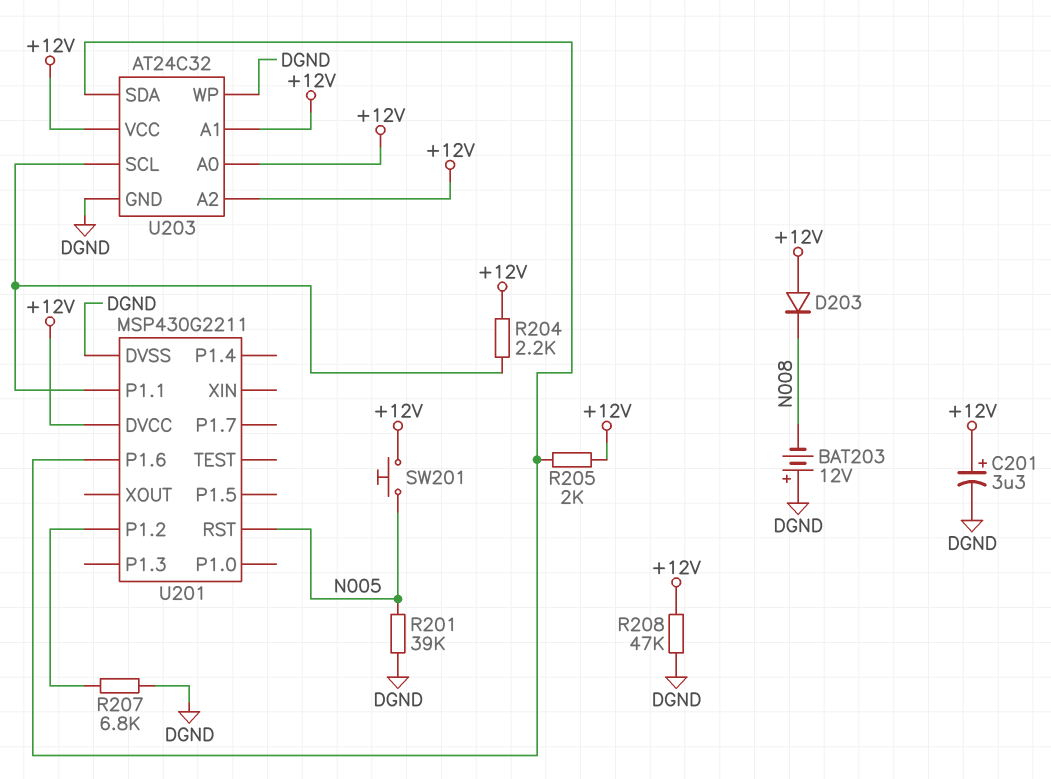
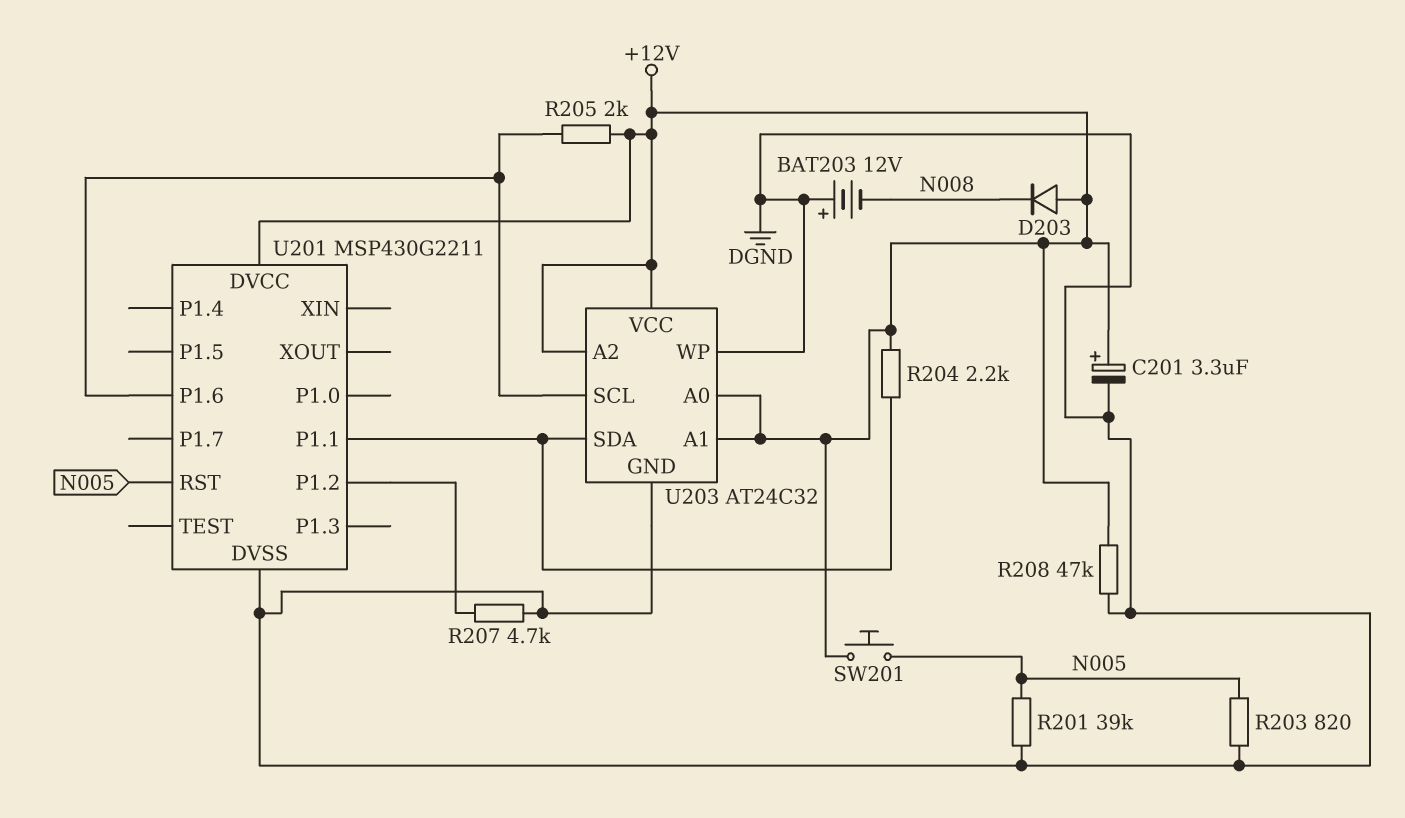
R203: none -> 820 (DGND, N005)
R207: 6.8k (DGND, U201/P1.2) -> 4.7k (DGND, U201/P1.2)
U203 pin SCL: U201/P1.1 -> U201/P1.6
U203 pin SDA: U201/P1.6 -> U201/P1.1

